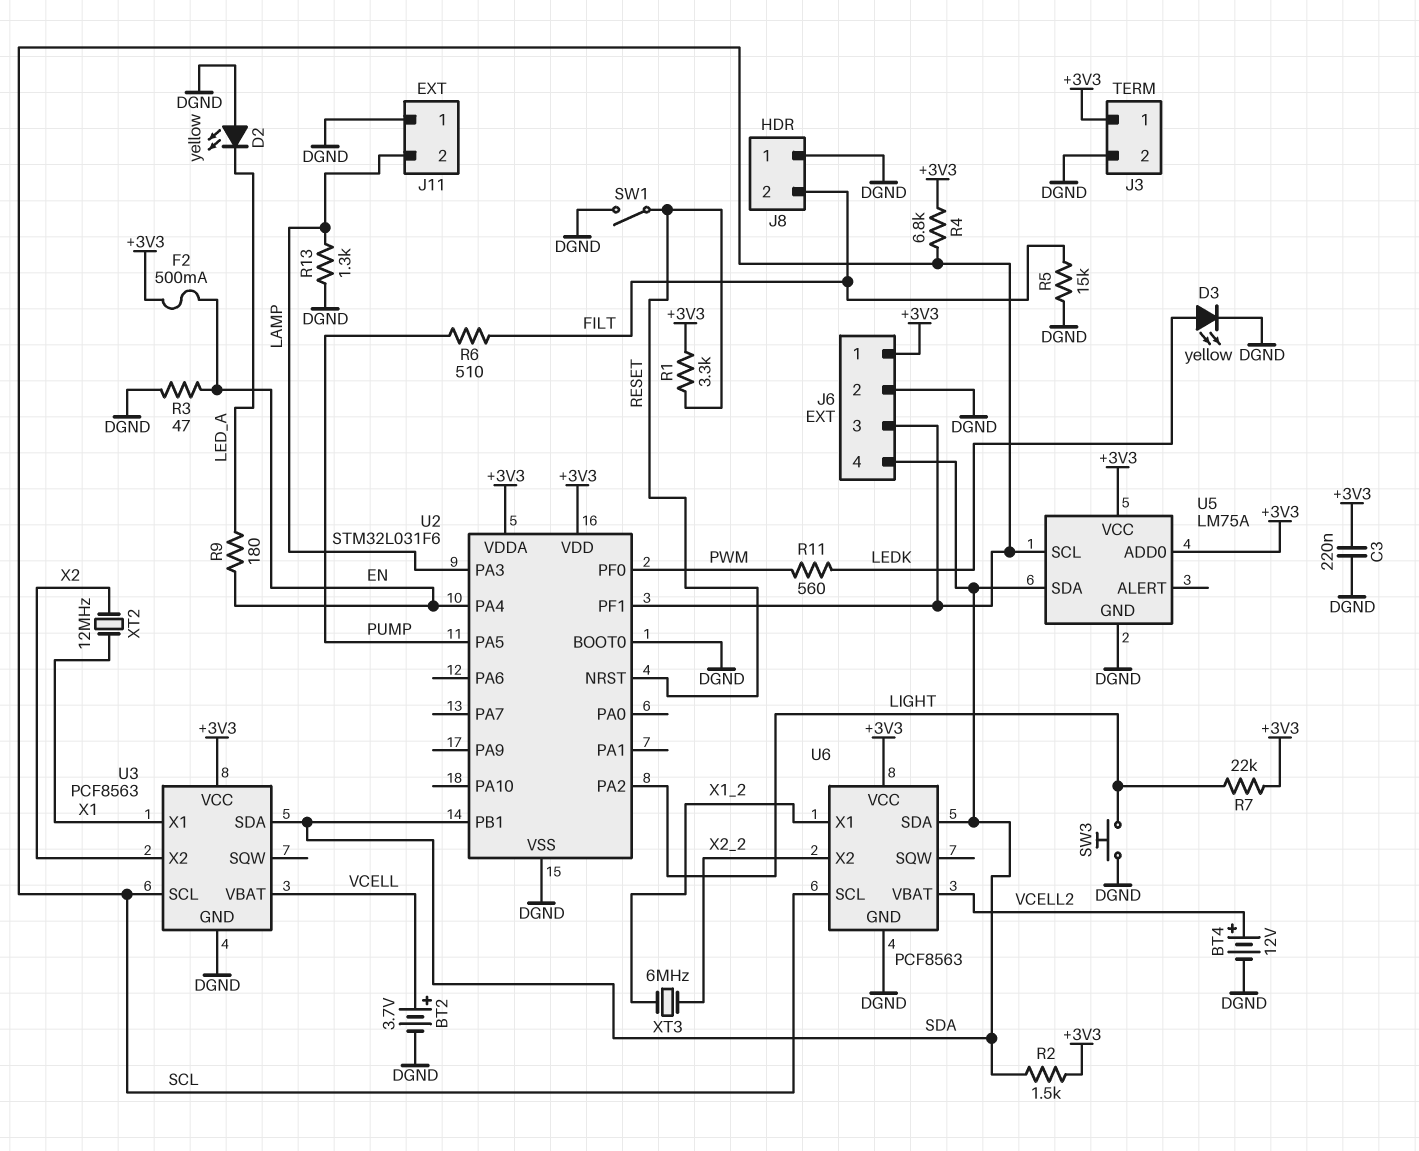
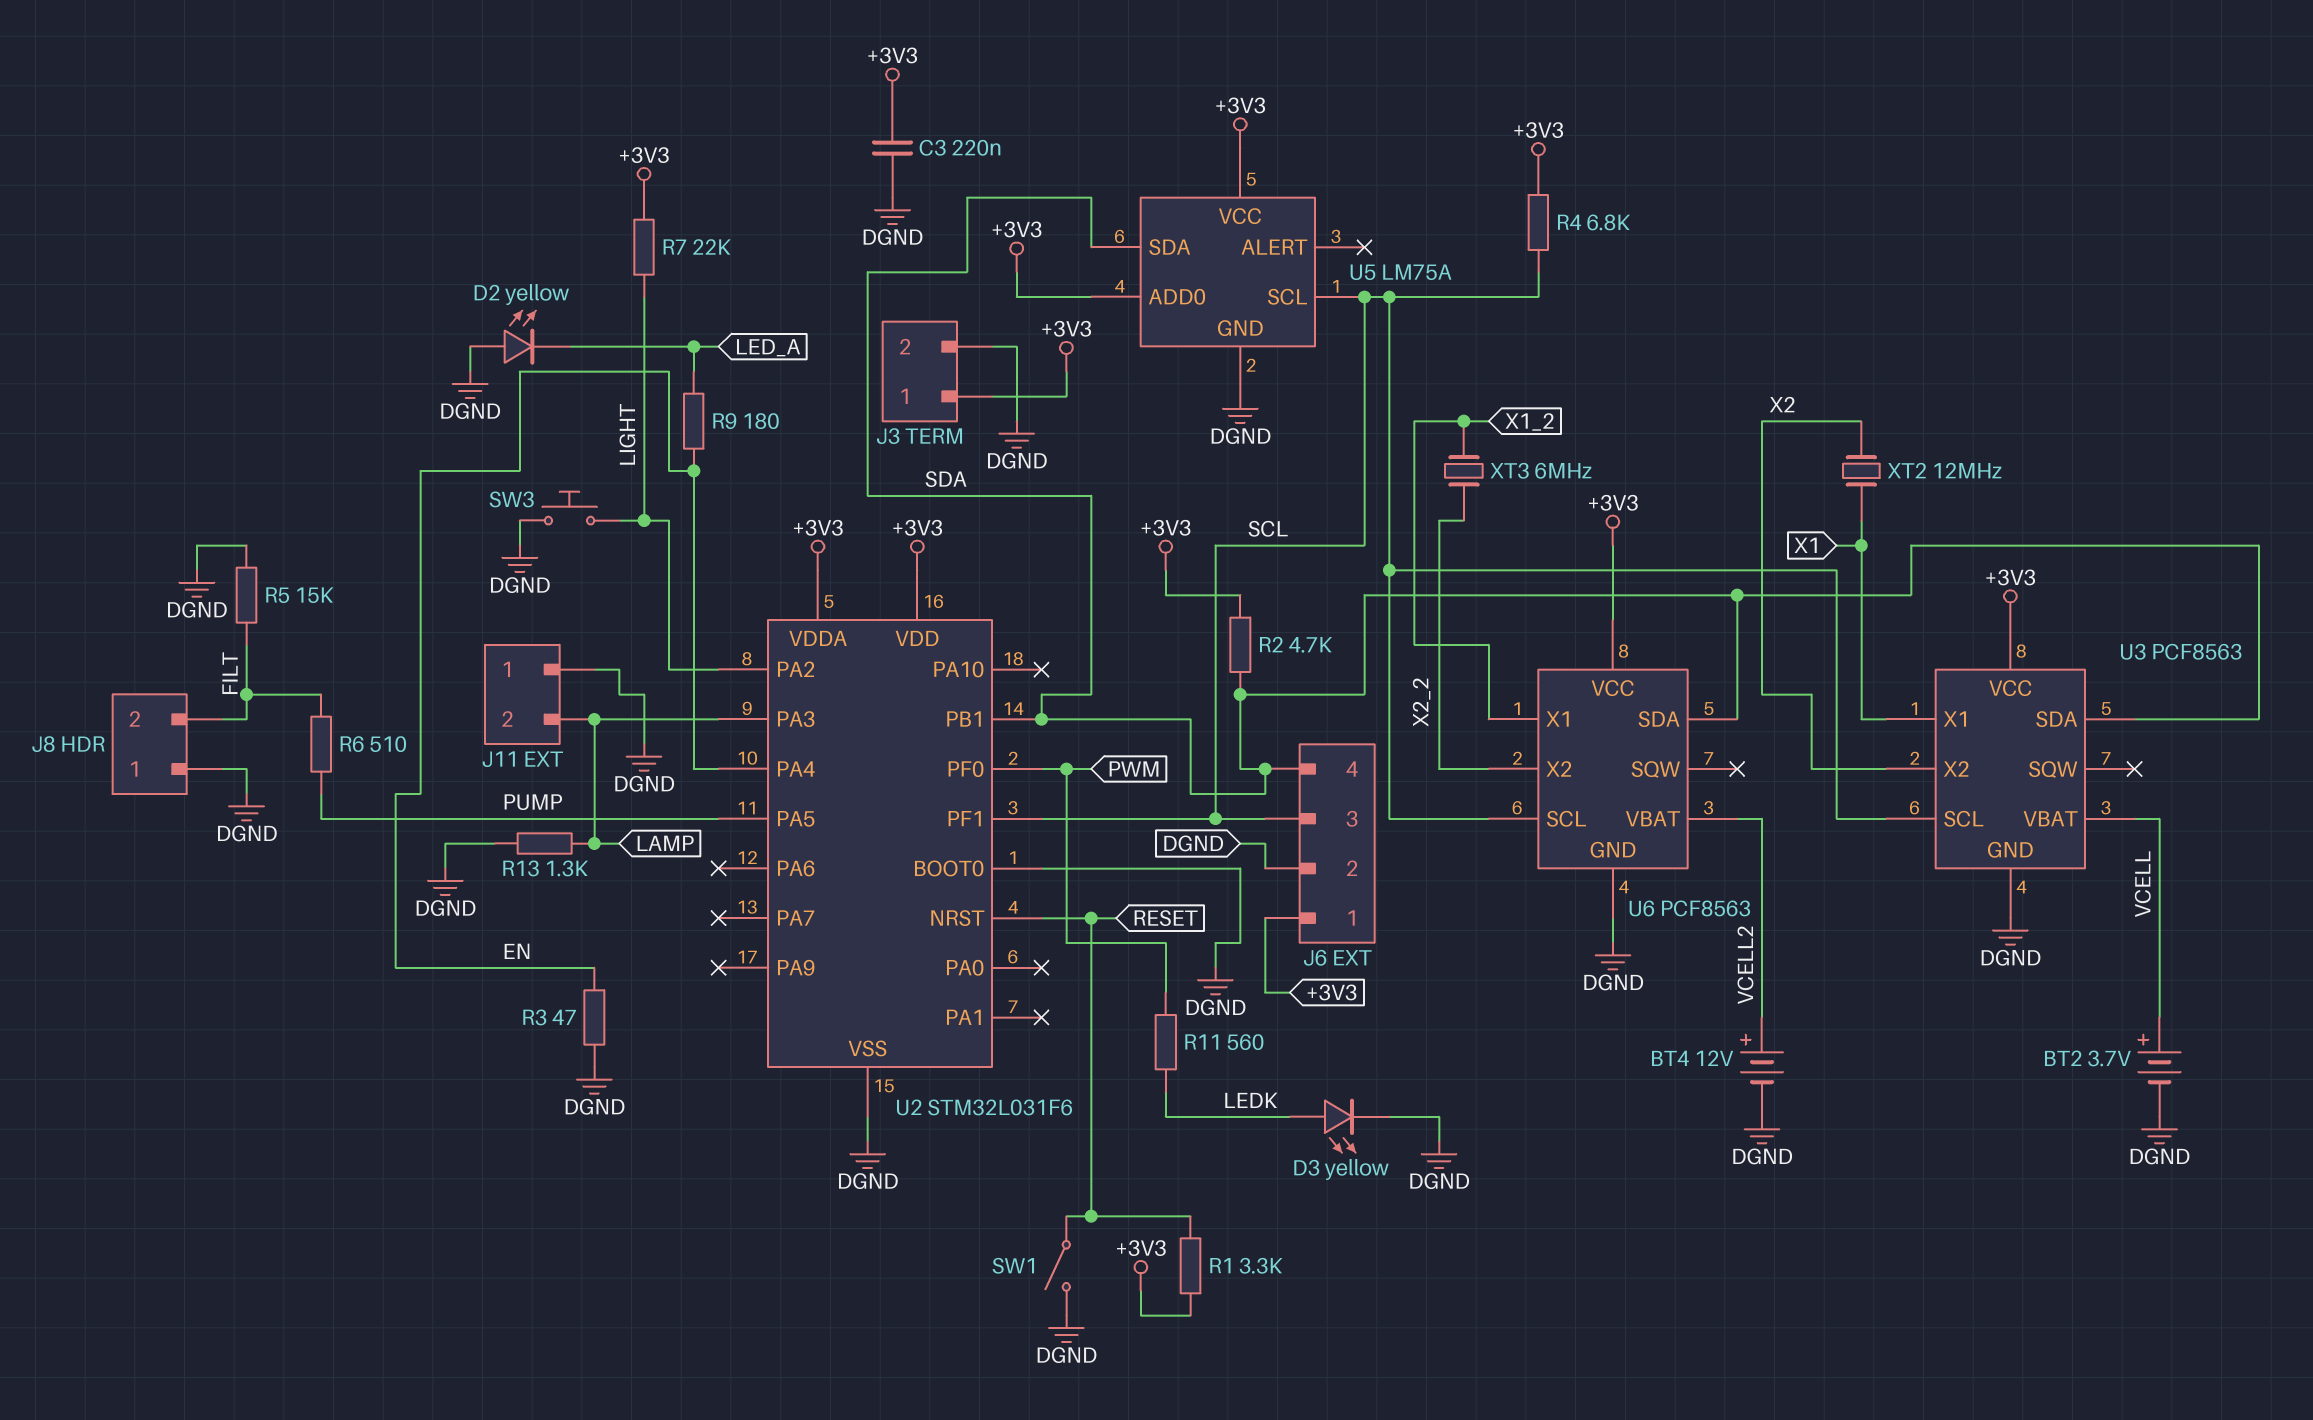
F2: 500mA (+3V3, EN) -> none
R2: 1.5k (+3V3, SDA) -> 4.7k (+3V3, SDA)

